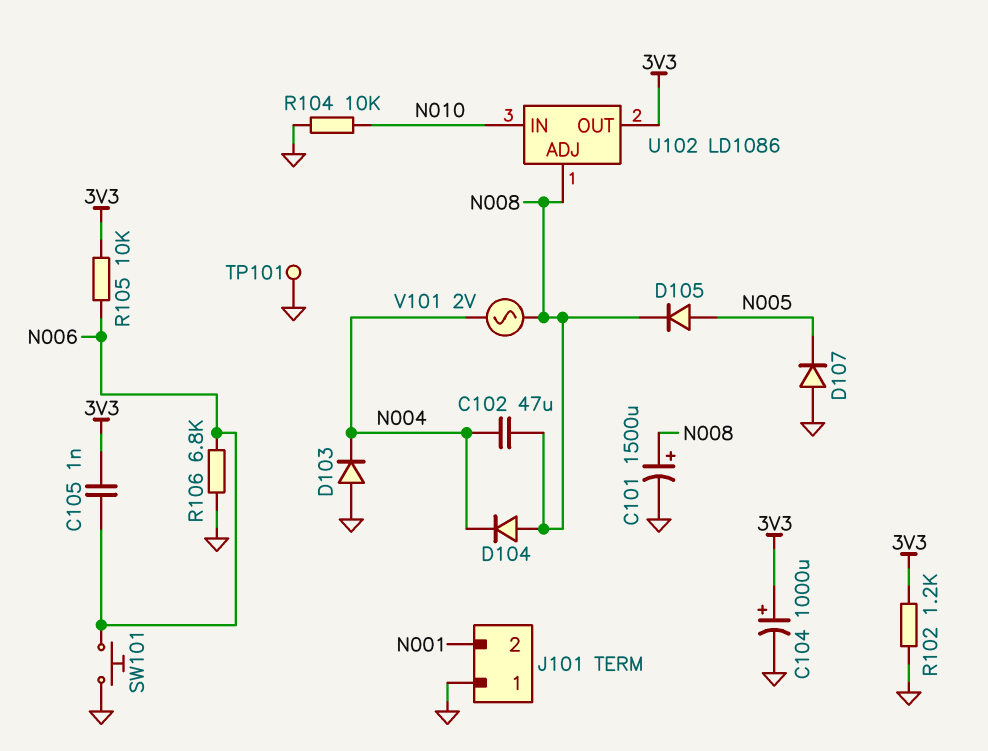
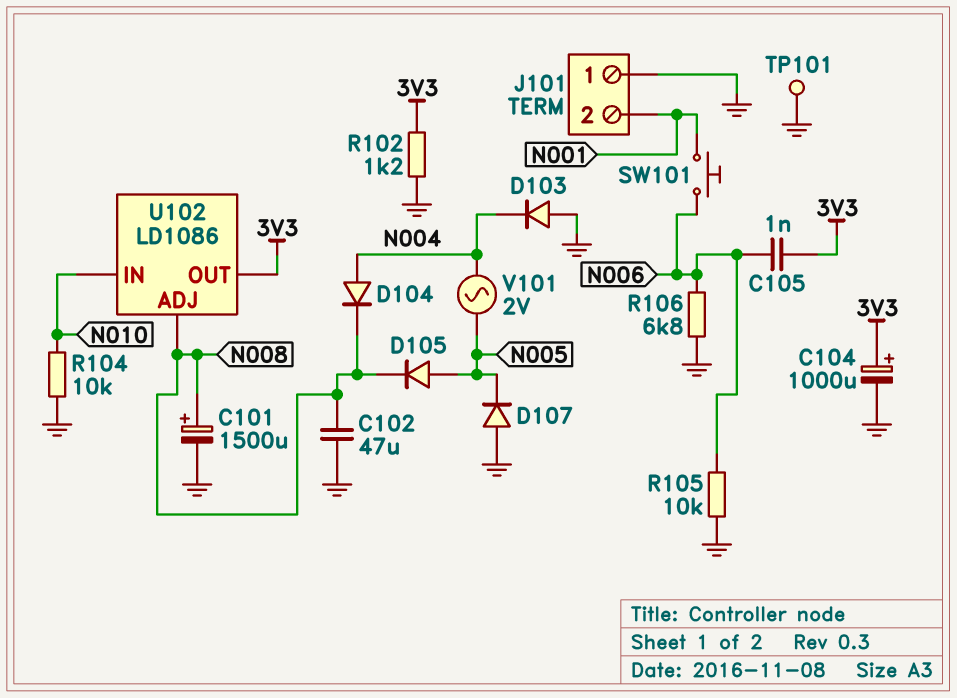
C102: 47uF (N004, N008) -> 47uF (GND, N008)
D104: diode (A N008, K N004) -> diode (A N004, K N008)
R105: 10k (3V3, N006) -> 10k (GND, N006)
SW101: button (GND, N006) -> button (N001, N006)
V101: AC 2V (N004, N008) -> AC 2V (N004, N005)

